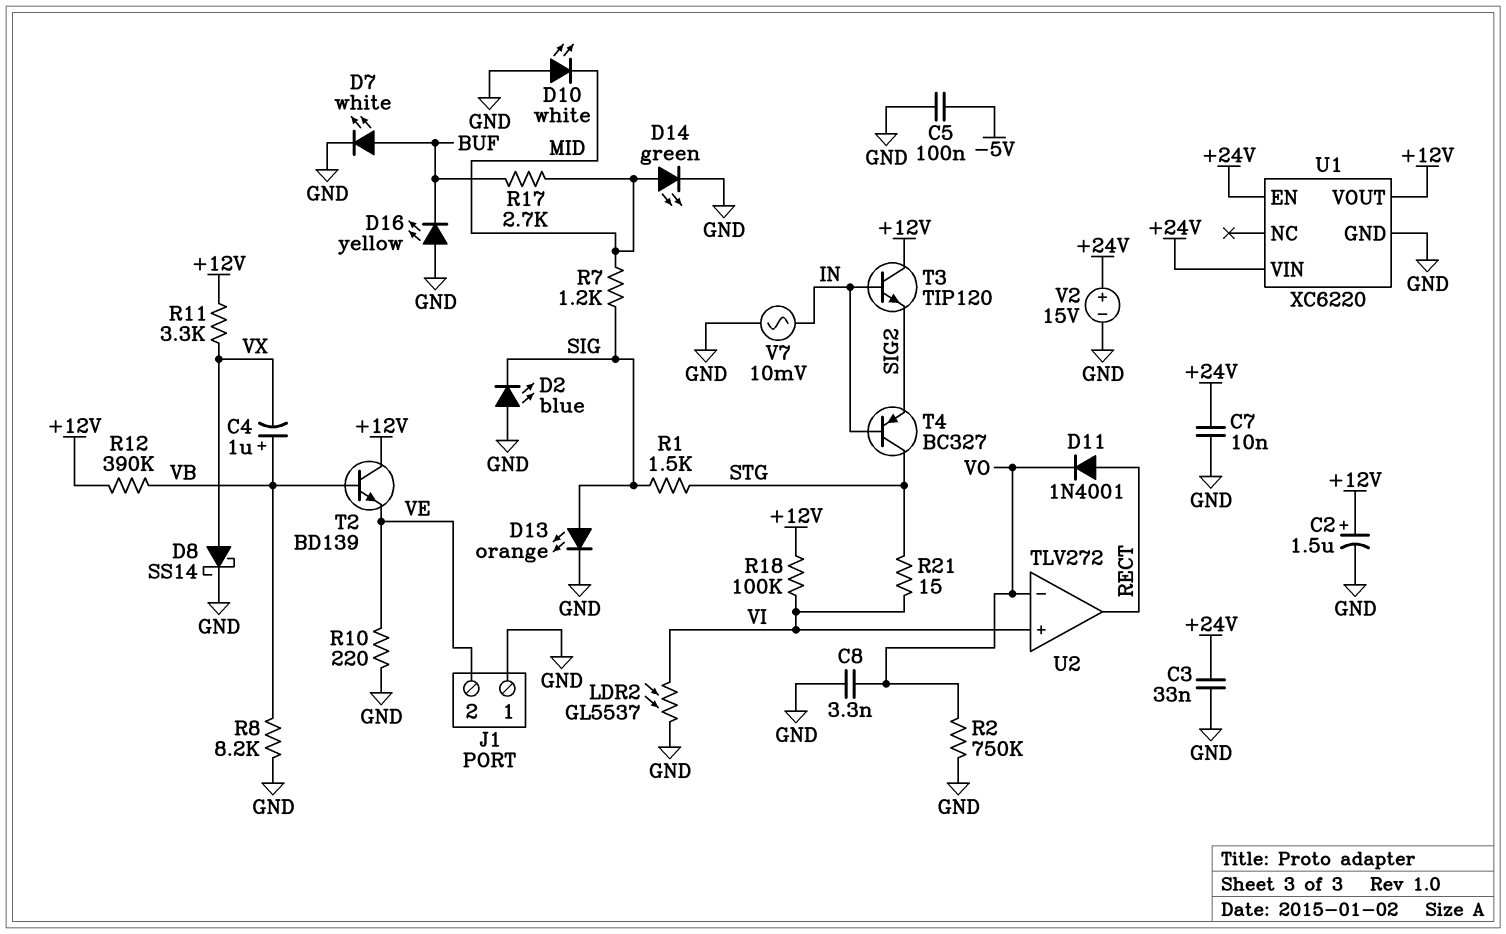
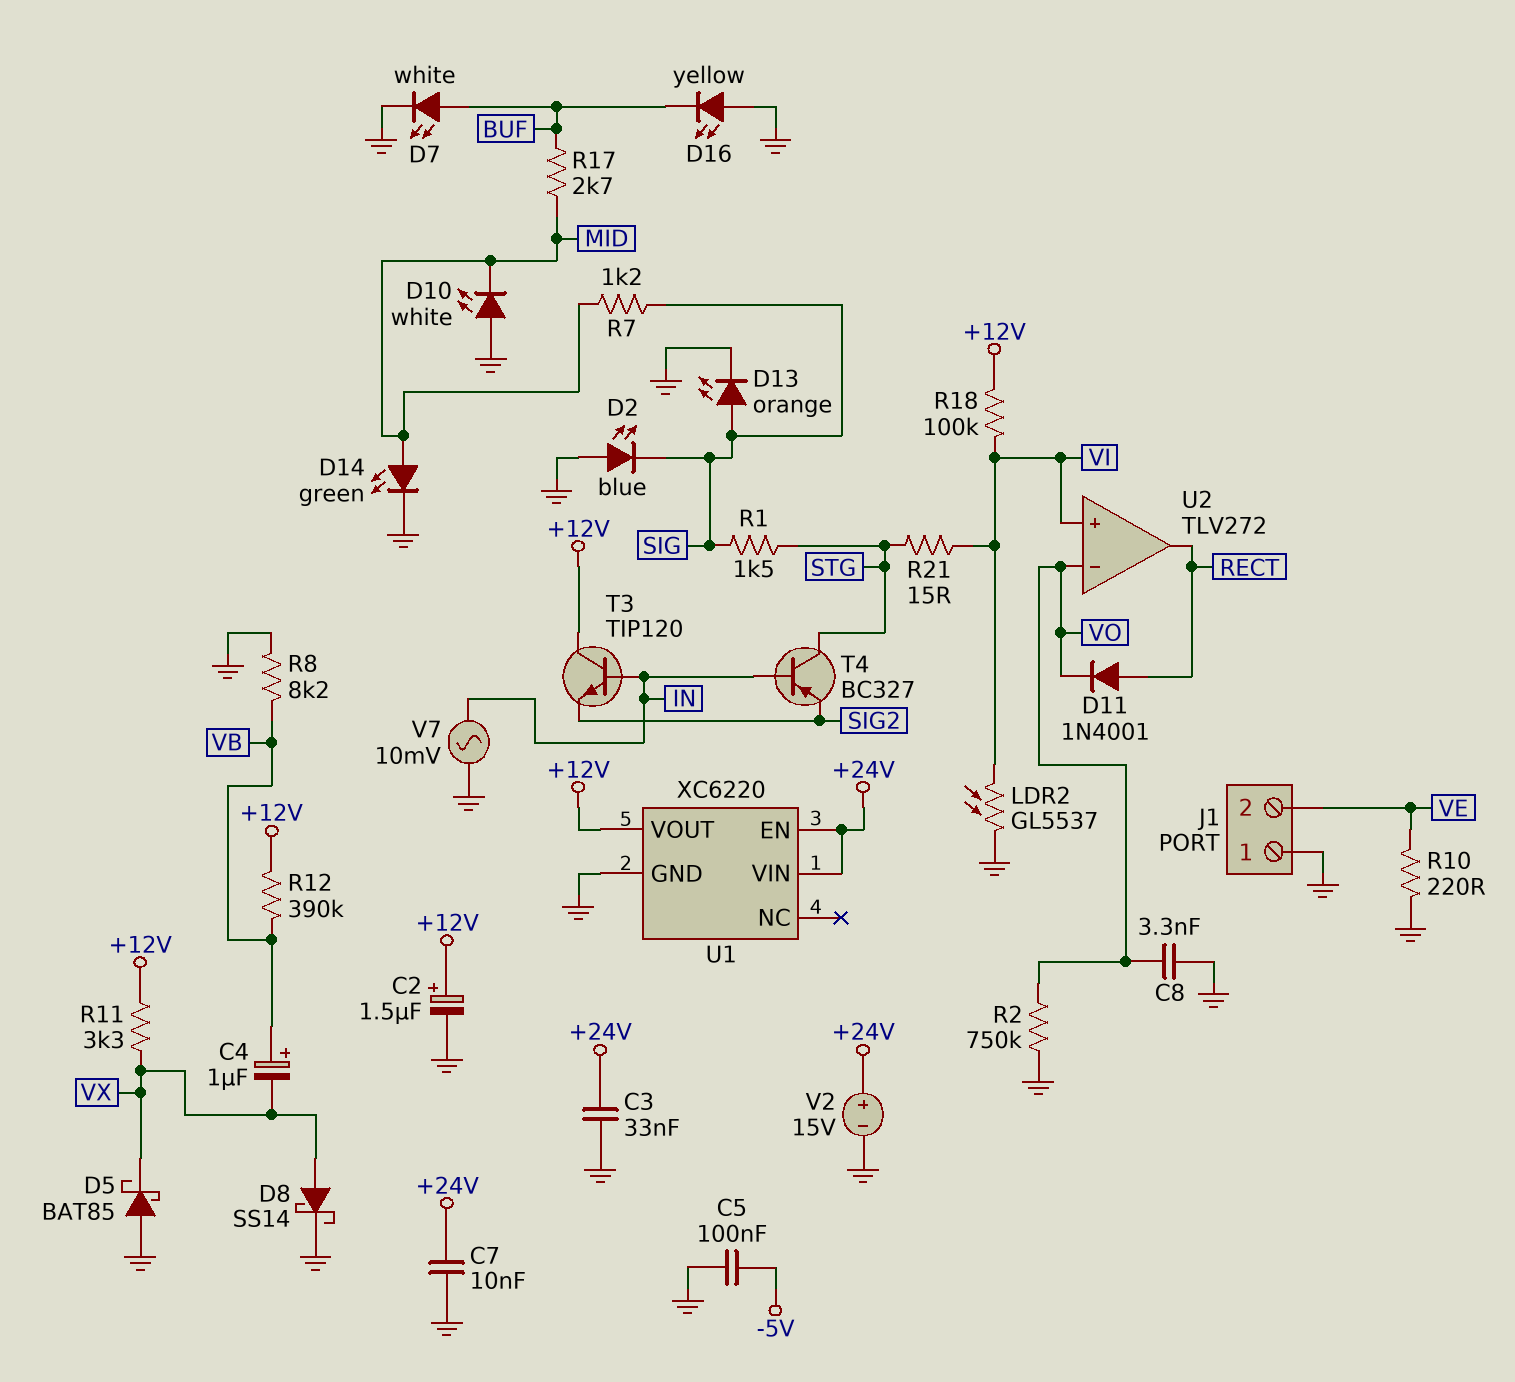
D5: none -> schottky BAT85 (A GND, K VX)
T2: NPN BD139 (B VB, C +12V, E VE) -> none

